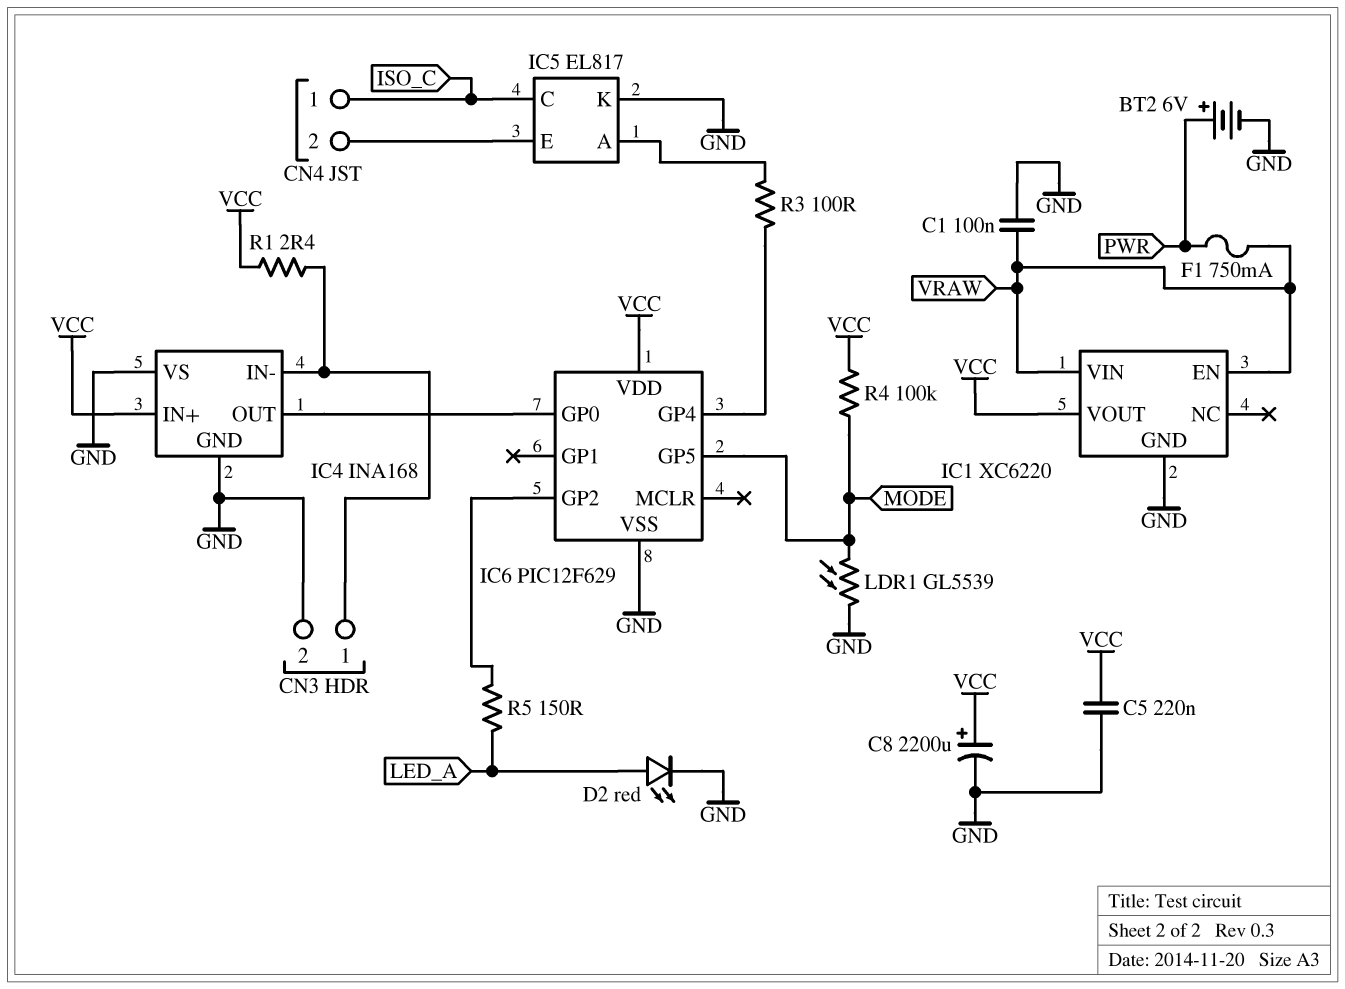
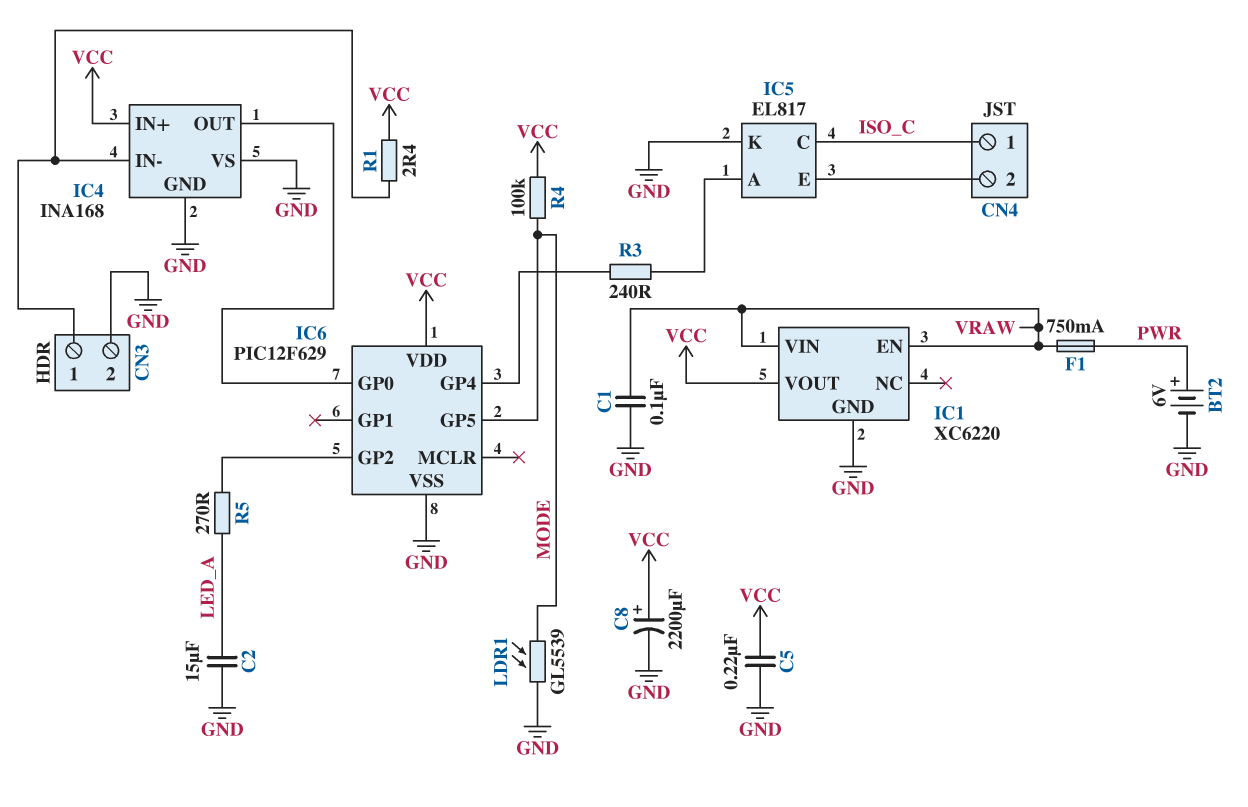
C2: none -> 15uF (GND, LED_A)
D2: LED red (A LED_A, K GND) -> none
R3: 100 (IC5/A, IC6/GP4) -> 240 (IC5/A, IC6/GP4)
R5: 150 (IC6/GP2, LED_A) -> 270 (IC6/GP2, LED_A)

